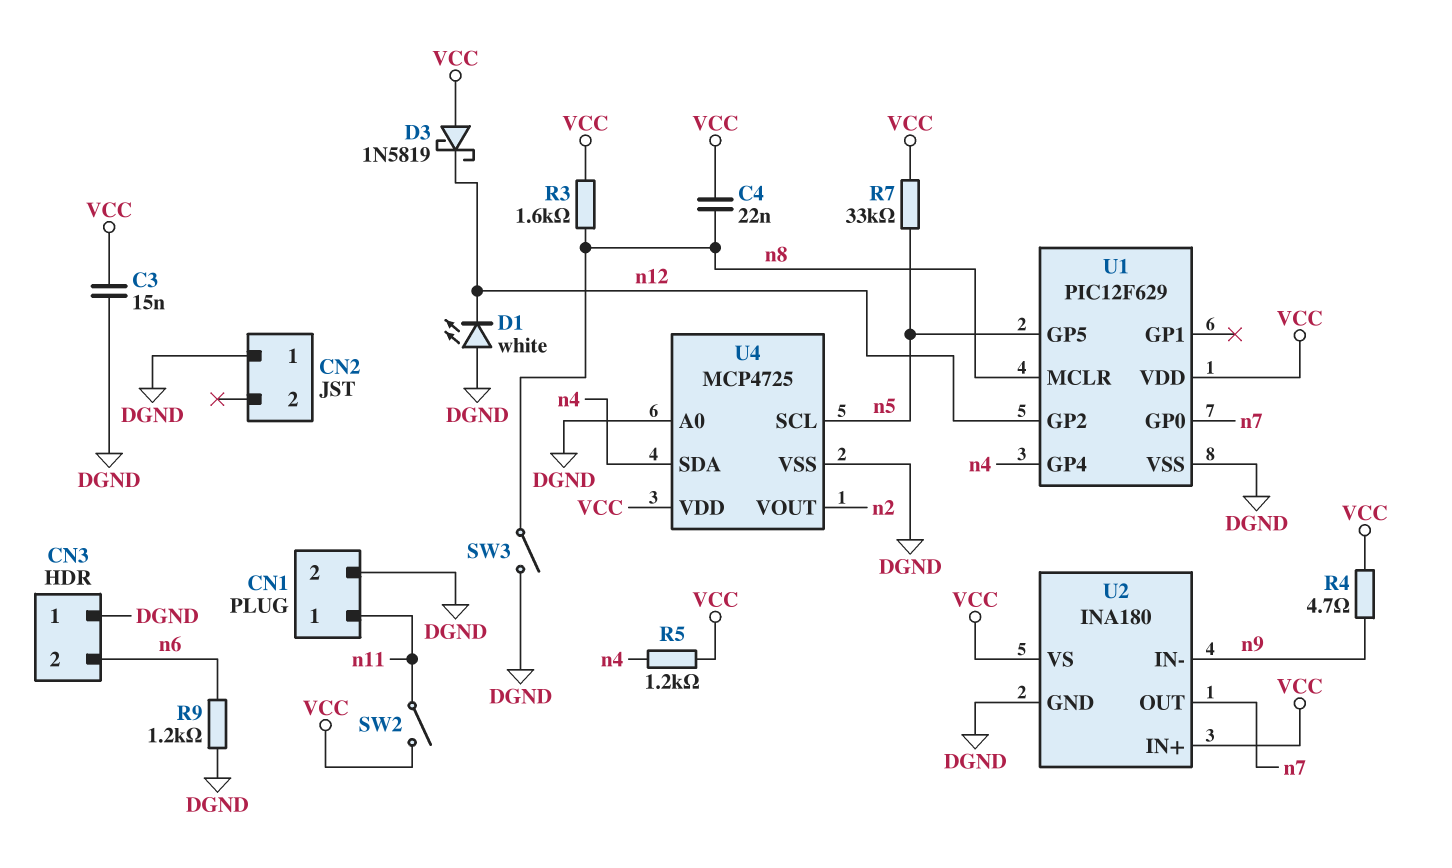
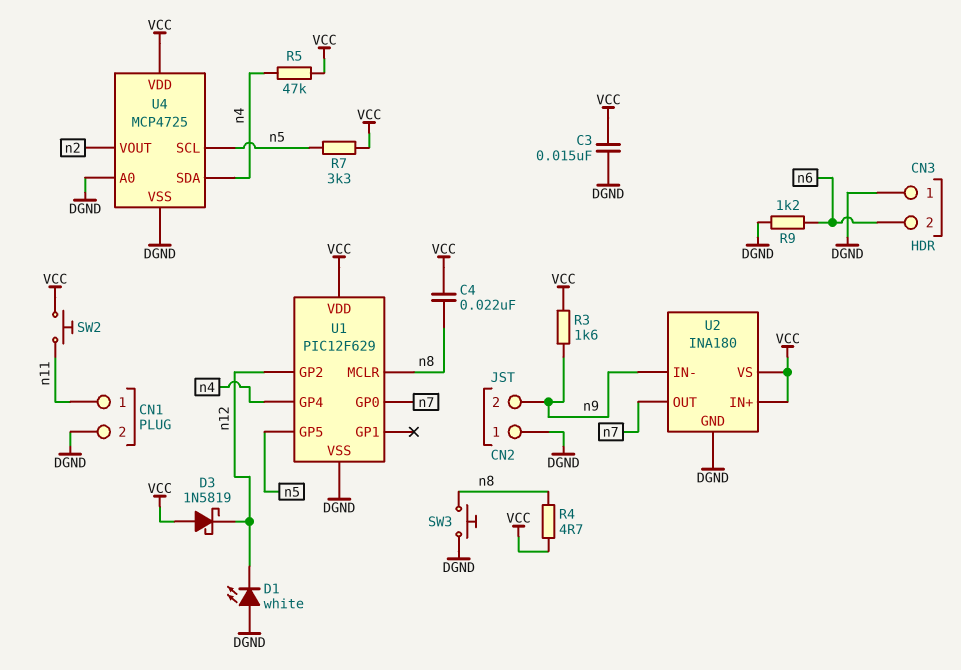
CN2 pin 2: none -> n9
R3: 1.6k (VCC, n8) -> 1.6k (VCC, n9)
R4: 4.7 (VCC, n9) -> 4.7 (VCC, n8)
R5: 1.2k (VCC, n4) -> 47k (VCC, n4)
R7: 33k (VCC, n5) -> 3.3k (VCC, n5)
SW2: switch (VCC, n11) -> button (VCC, n11)
SW3: switch (DGND, n8) -> button (DGND, n8)

